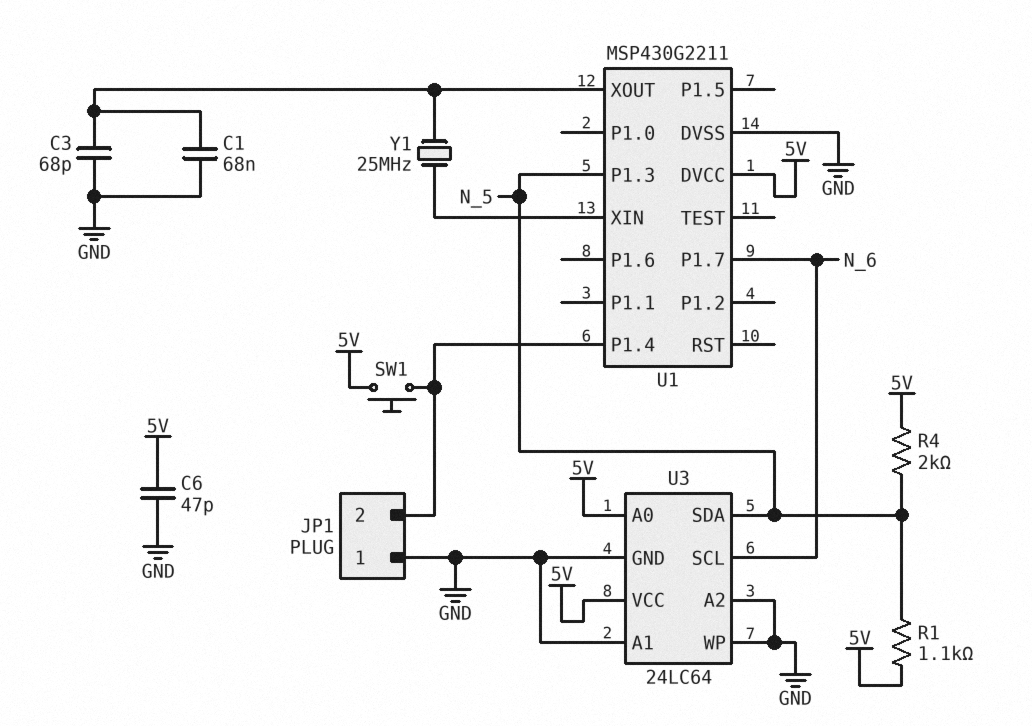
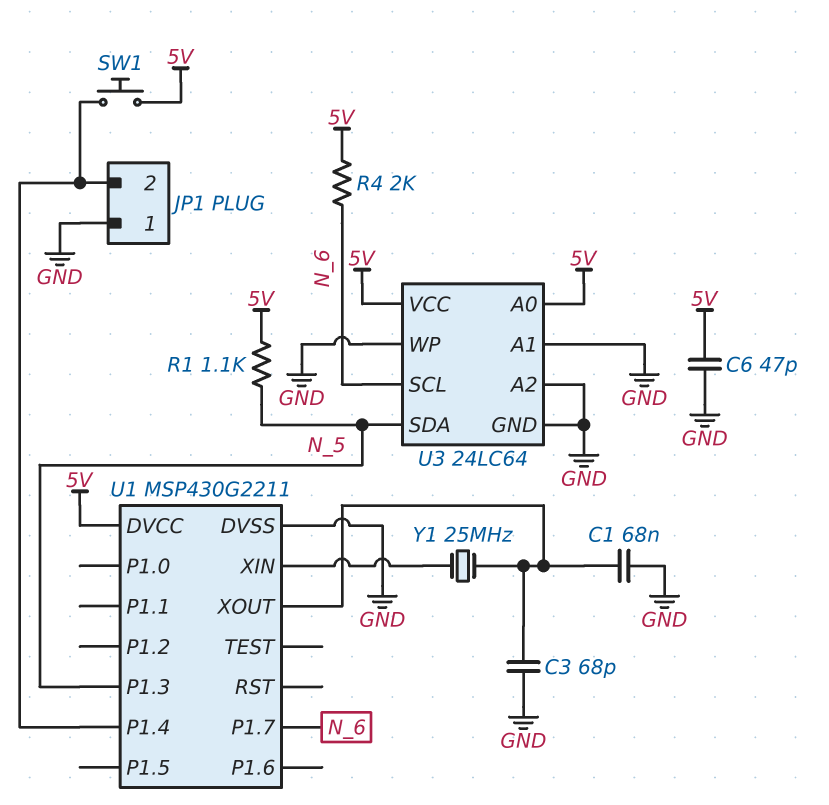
R4: 2k (5V, N_5) -> 2k (5V, N_6)

